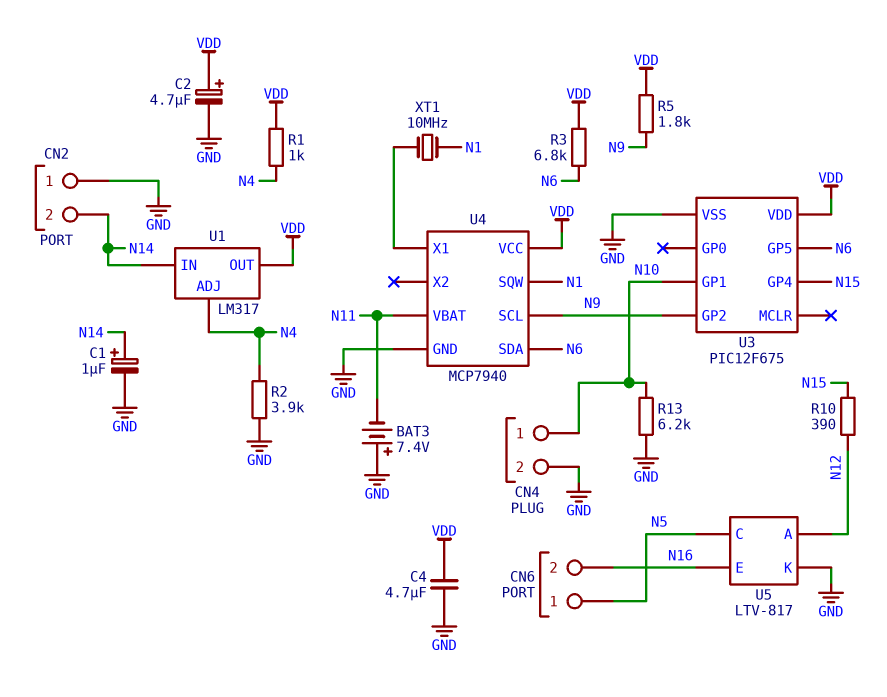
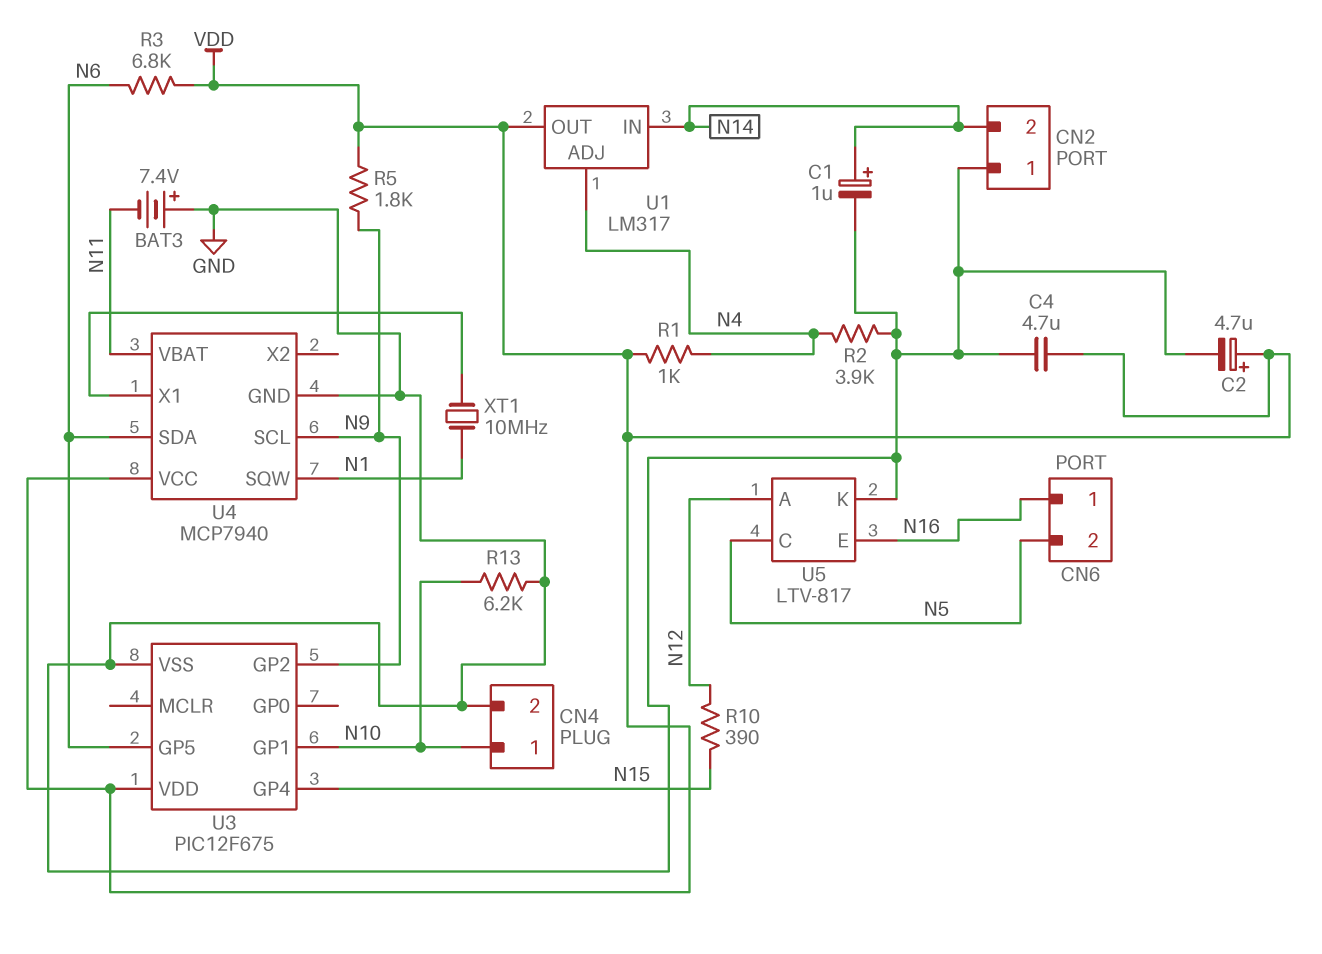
CN6 pin 1: N5 -> N16
CN6 pin 2: N16 -> N5

